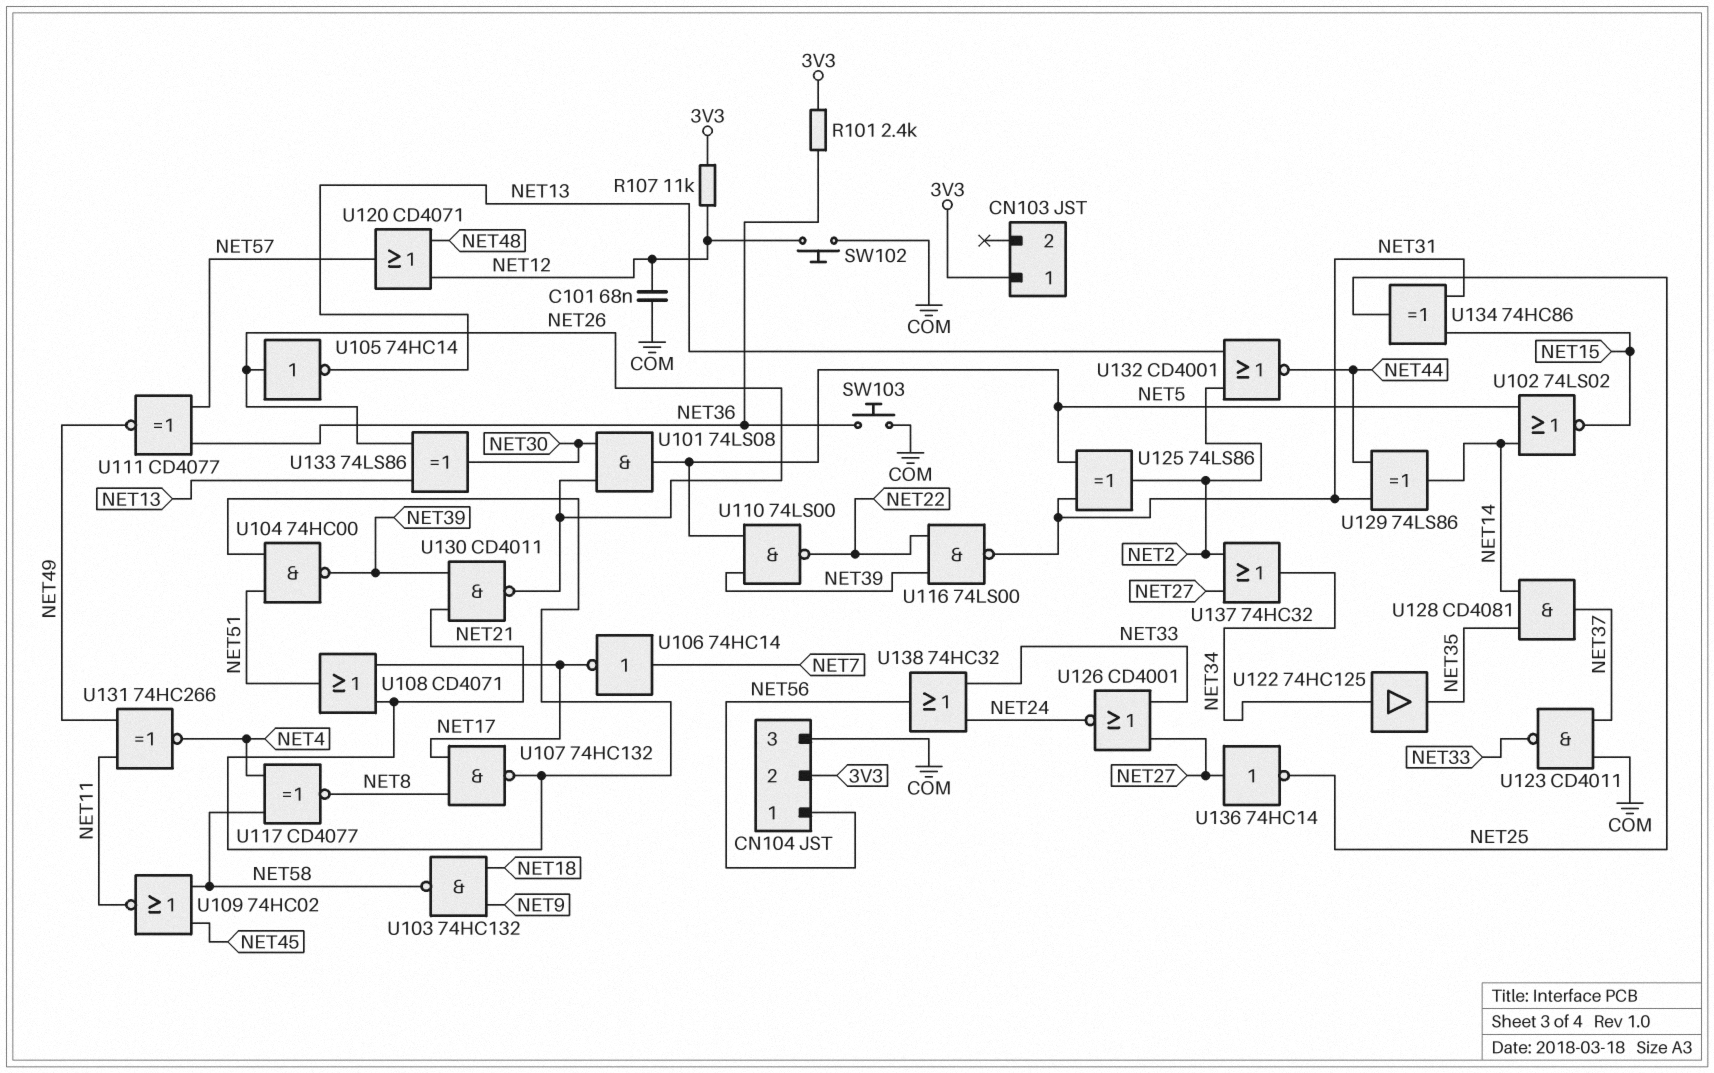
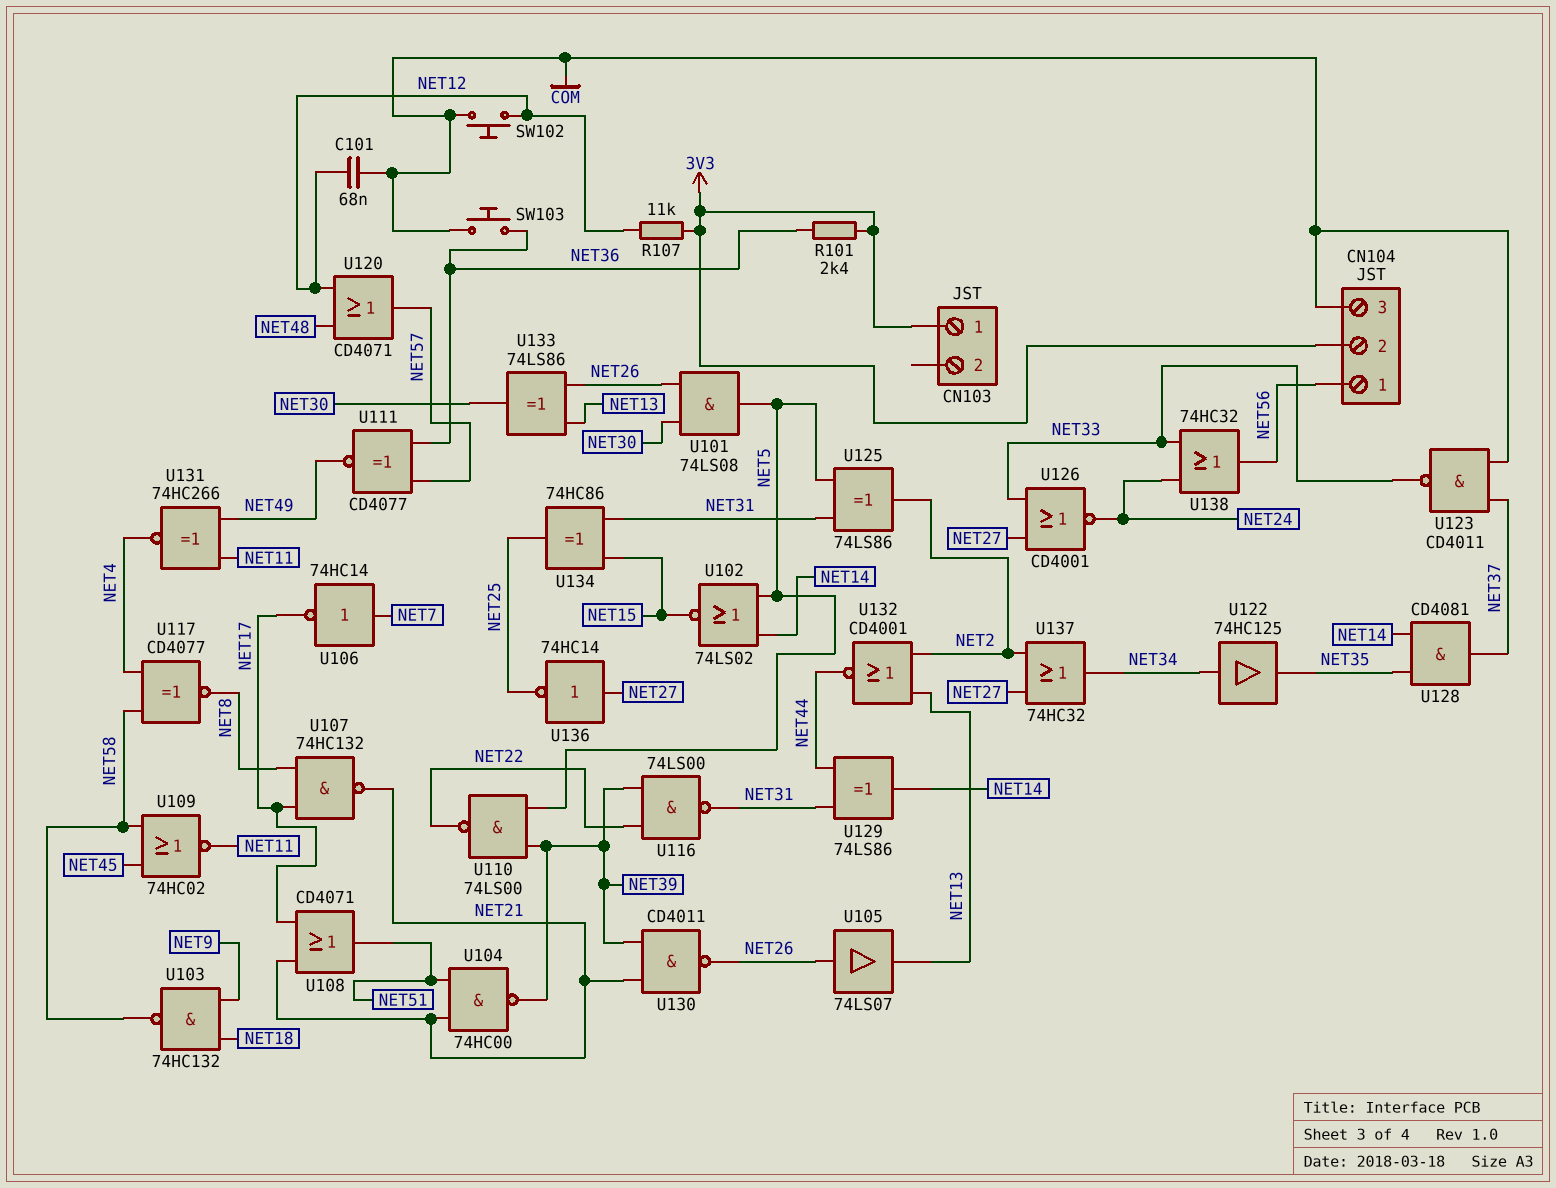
U105: NOT 74HC14 (in NET26, out NET13) -> buffer 74LS07 (in NET26, out NET13)

